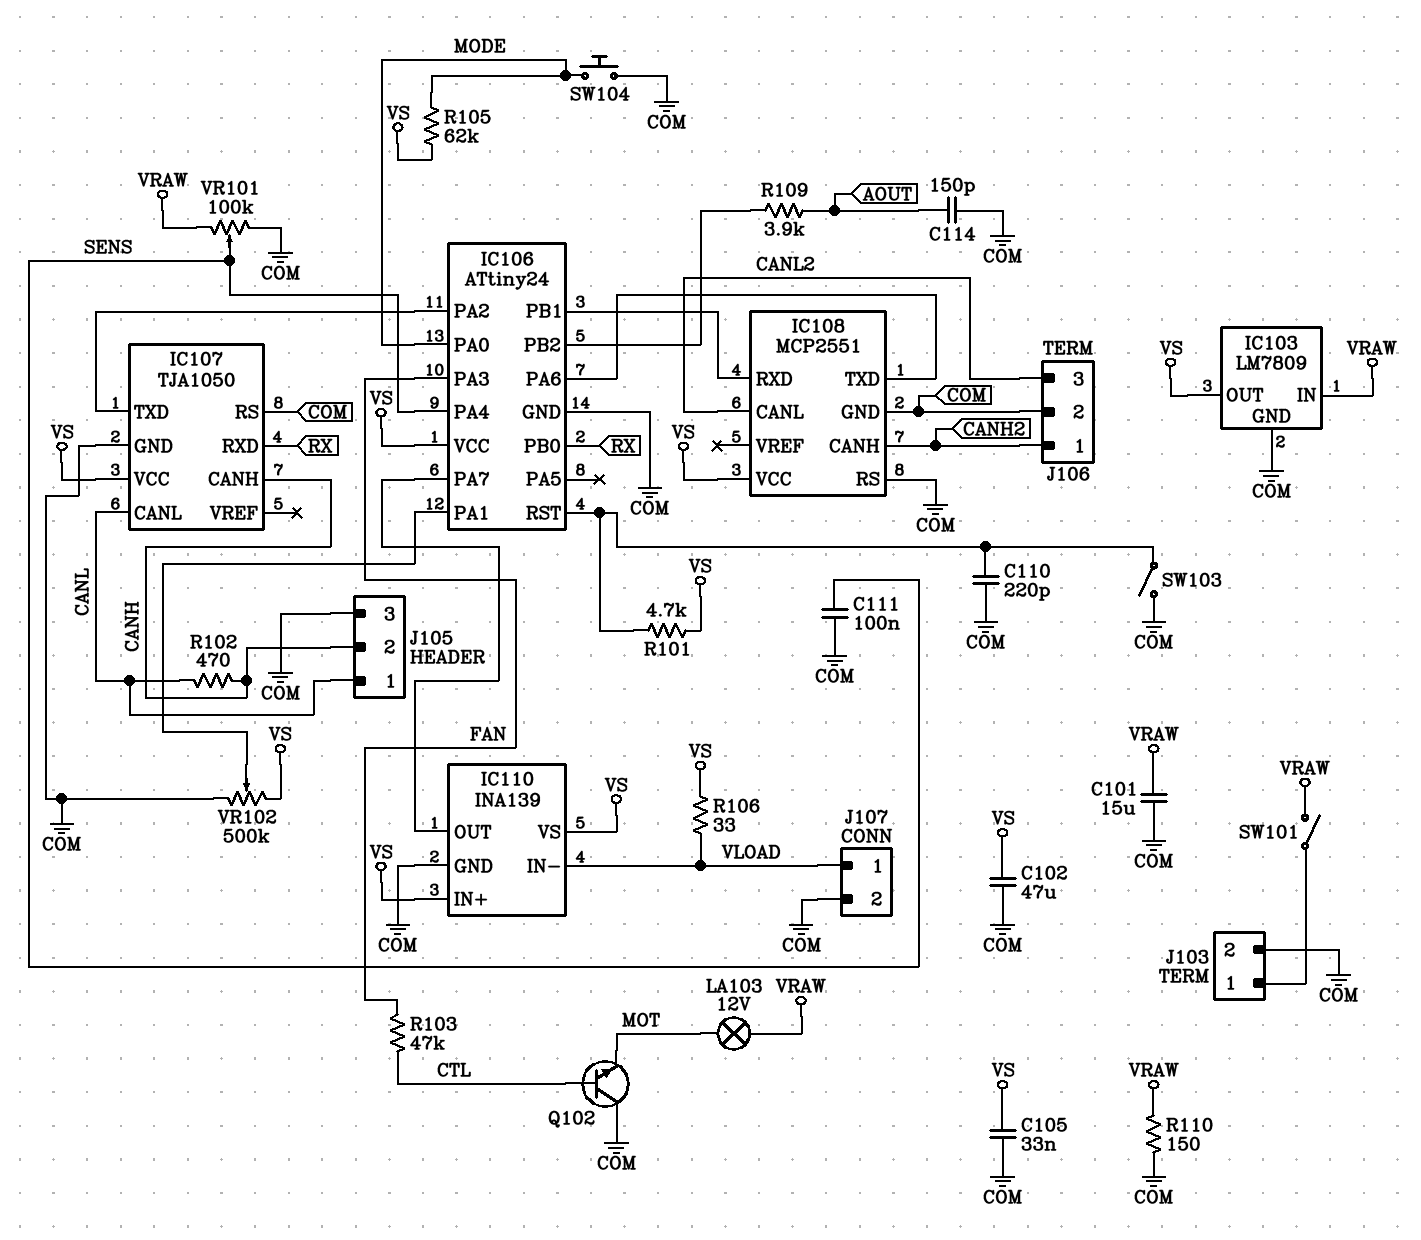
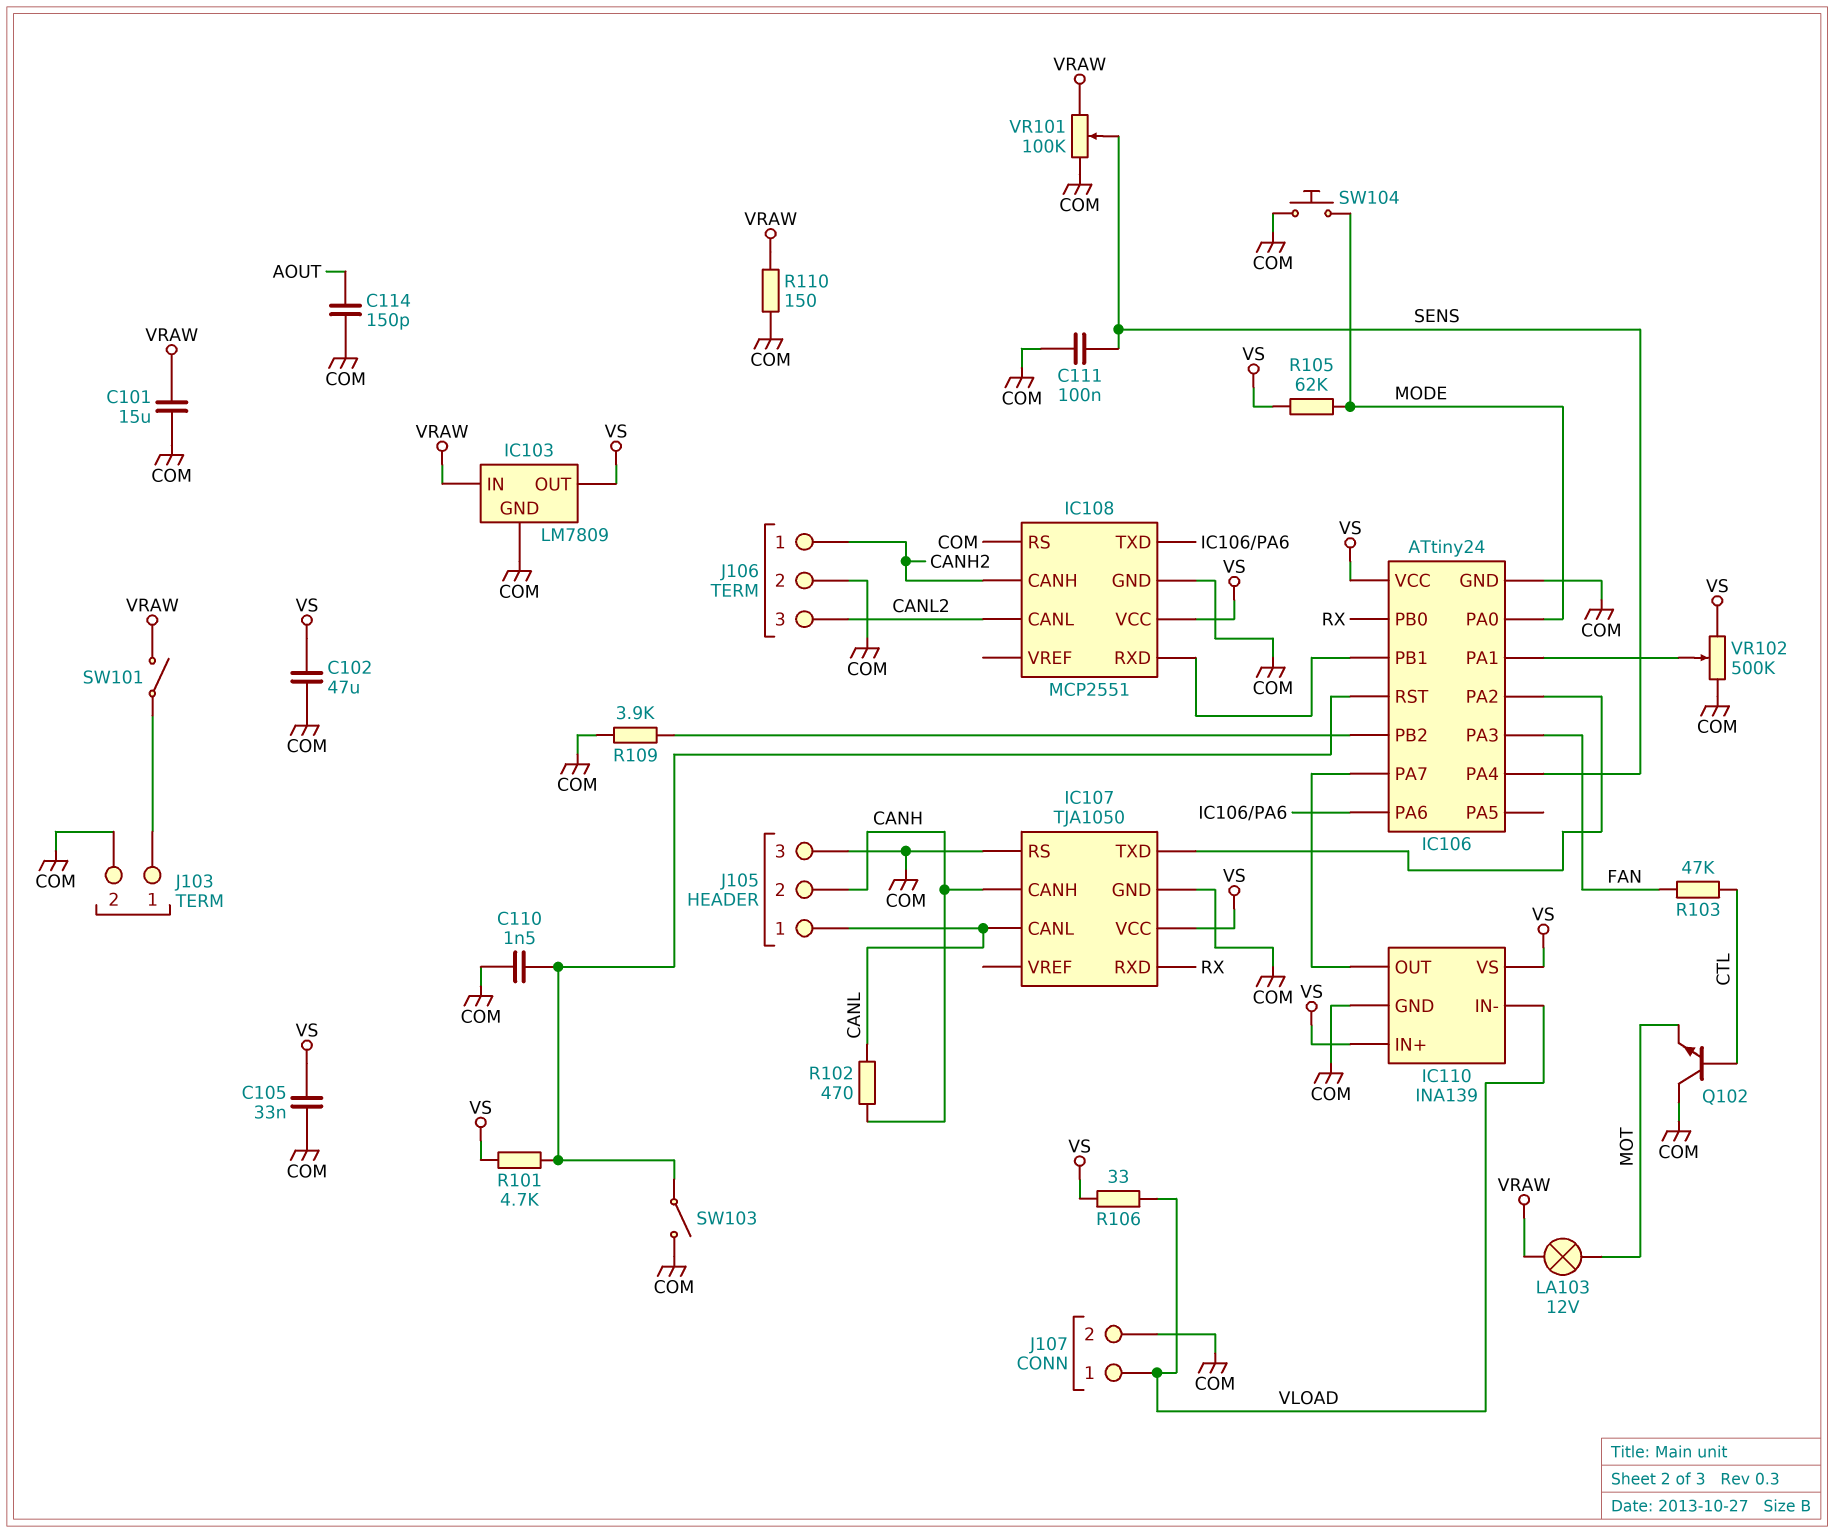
C110: 220pF (COM, IC106/RST) -> 1.5nF (COM, IC106/RST)
R109: 3.9k (AOUT, IC106/PB2) -> 3.9k (COM, IC106/PB2)

